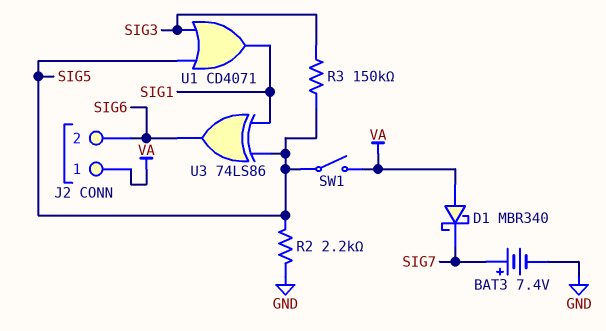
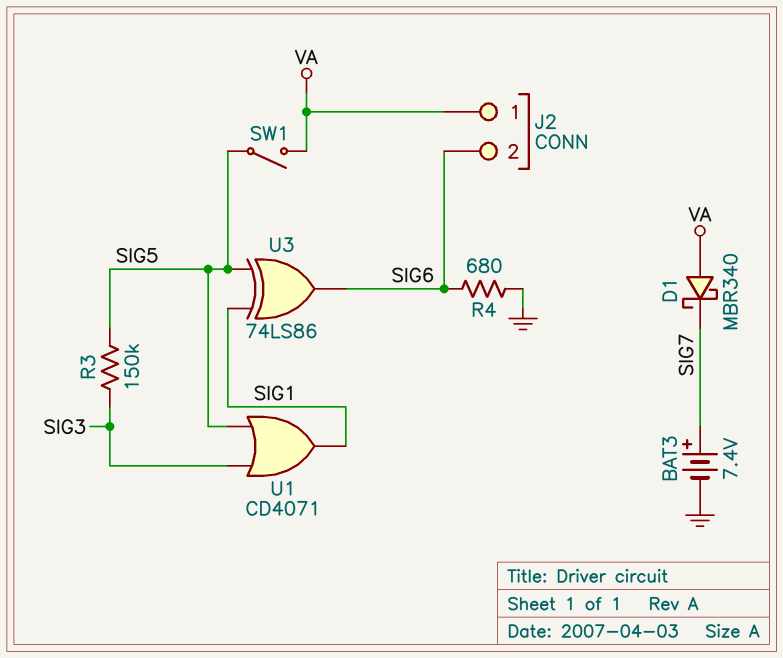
R2: 2.2k (GND, SIG5) -> none
R4: none -> 680 (GND, SIG6)

